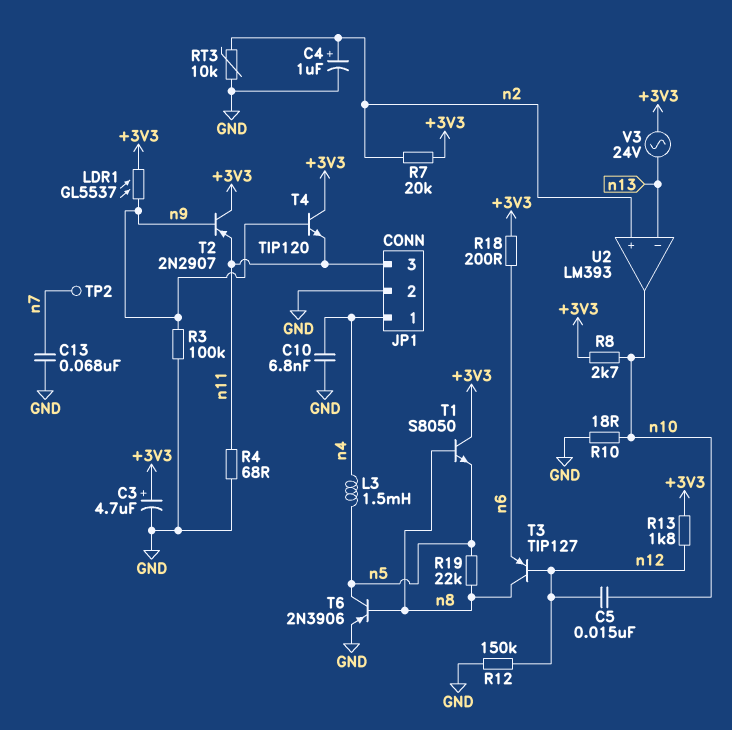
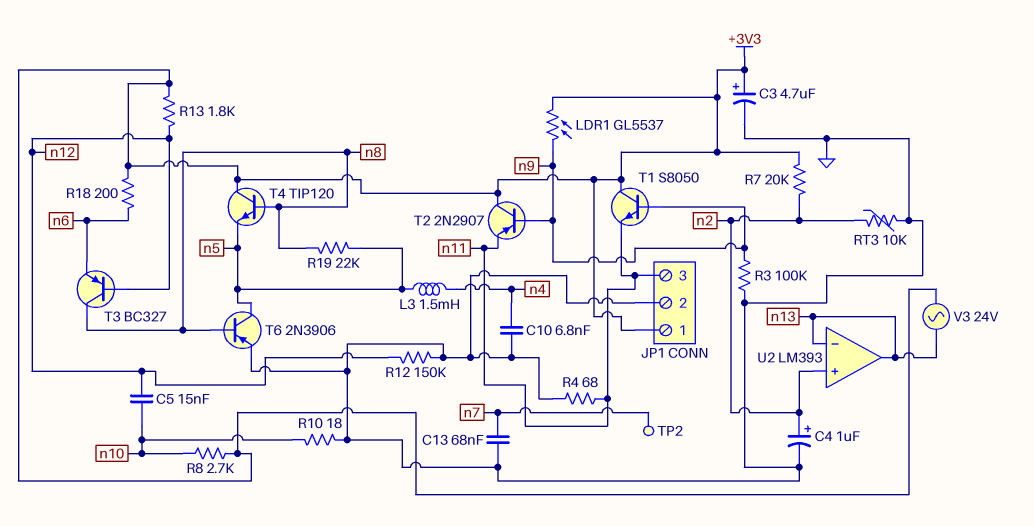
JP1 pin 1: n4 -> +3V3
T1: NPN S8050 (B n8, C +3V3, E n5) -> NPN S8050 (B n9, C +3V3, E n11)
T3: PNP TIP127 (B n12, C n8, E n6) -> PNP BC327 (B n12, C n8, E n6)
T4: NPN TIP120 (B n9, C +3V3, E n11) -> NPN TIP120 (B n8, C +3V3, E n5)
U2 pin out: n10 -> n13

